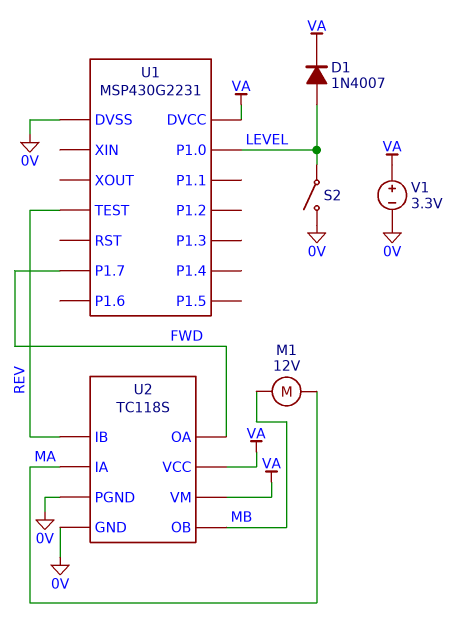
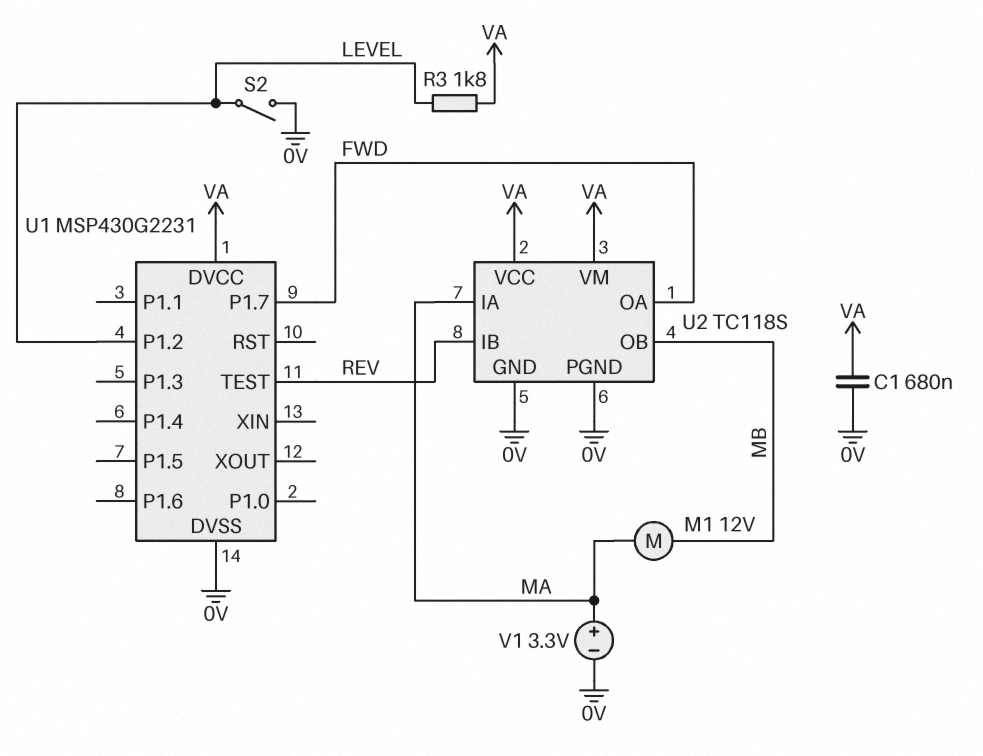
C1: none -> 680nF (0V, VA)
D1: diode 1N4007 (A LEVEL, K VA) -> none
R3: none -> 1.8k (LEVEL, VA)
U1 pin P1.0: LEVEL -> none
U1 pin P1.2: none -> LEVEL
V1: 3.3V (plus VA, minus 0V) -> 3.3V (plus MA, minus 0V)

